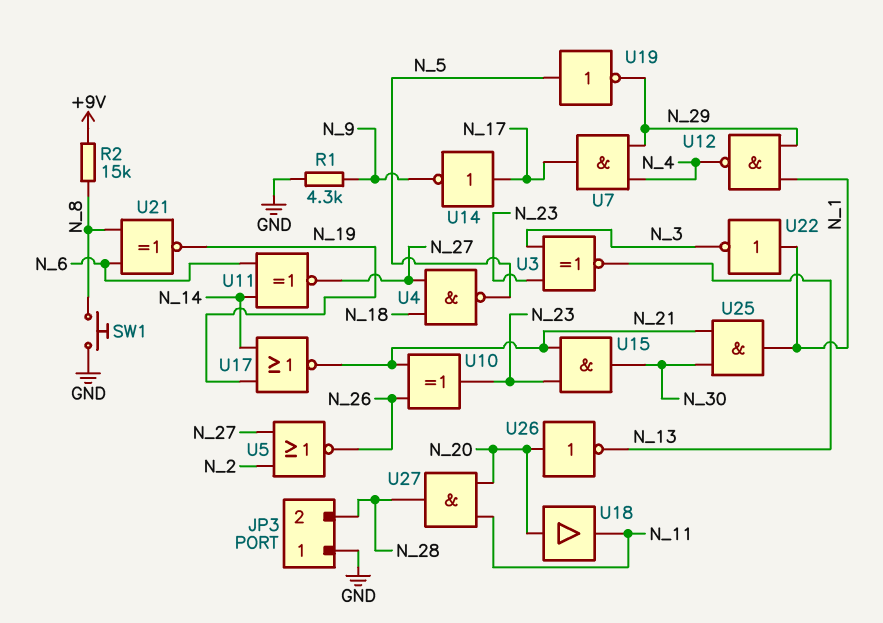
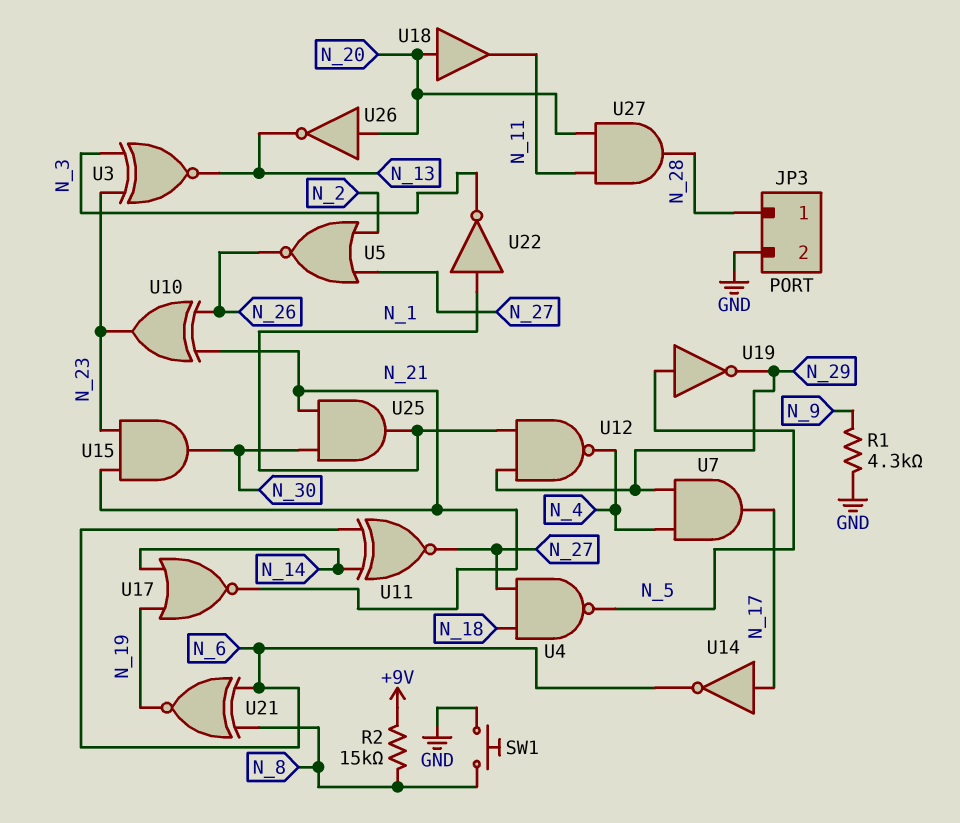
JP3 pin 1: GND -> N_28
JP3 pin 2: N_28 -> GND
U14: NOT (in N_17, out N_9) -> NOT (in N_17, out N_6)

